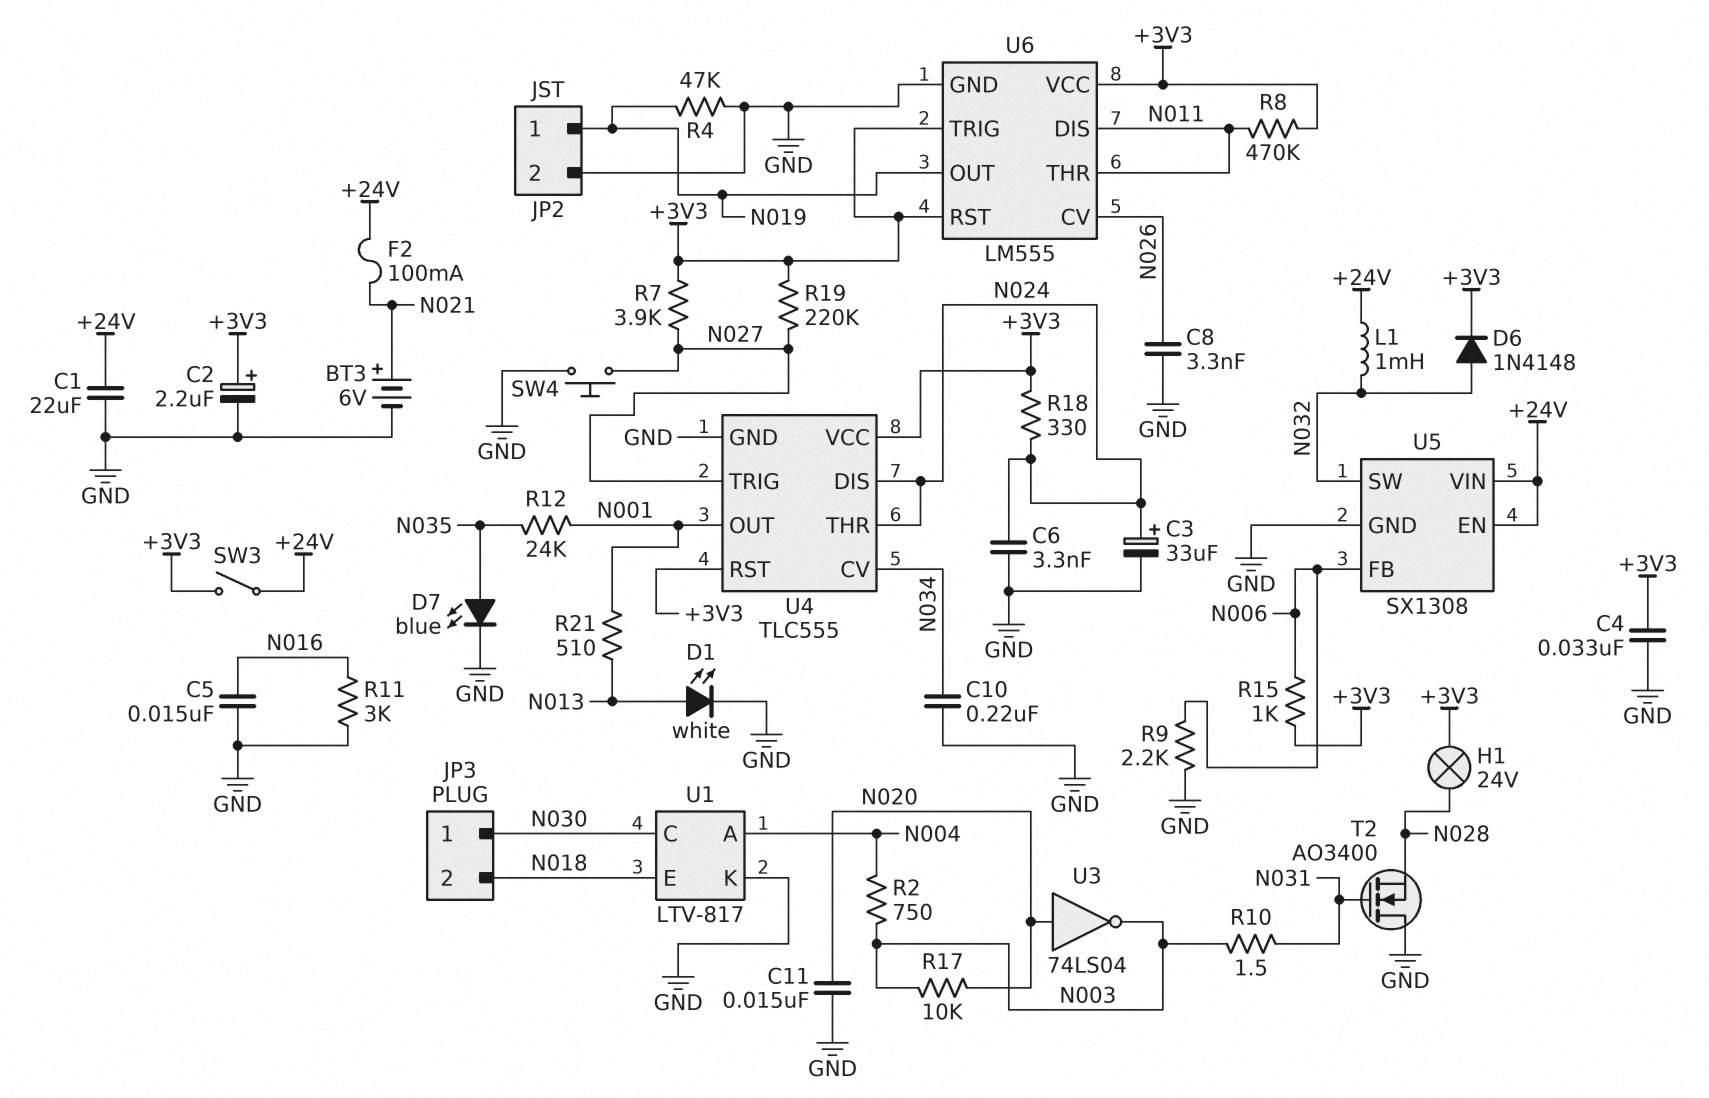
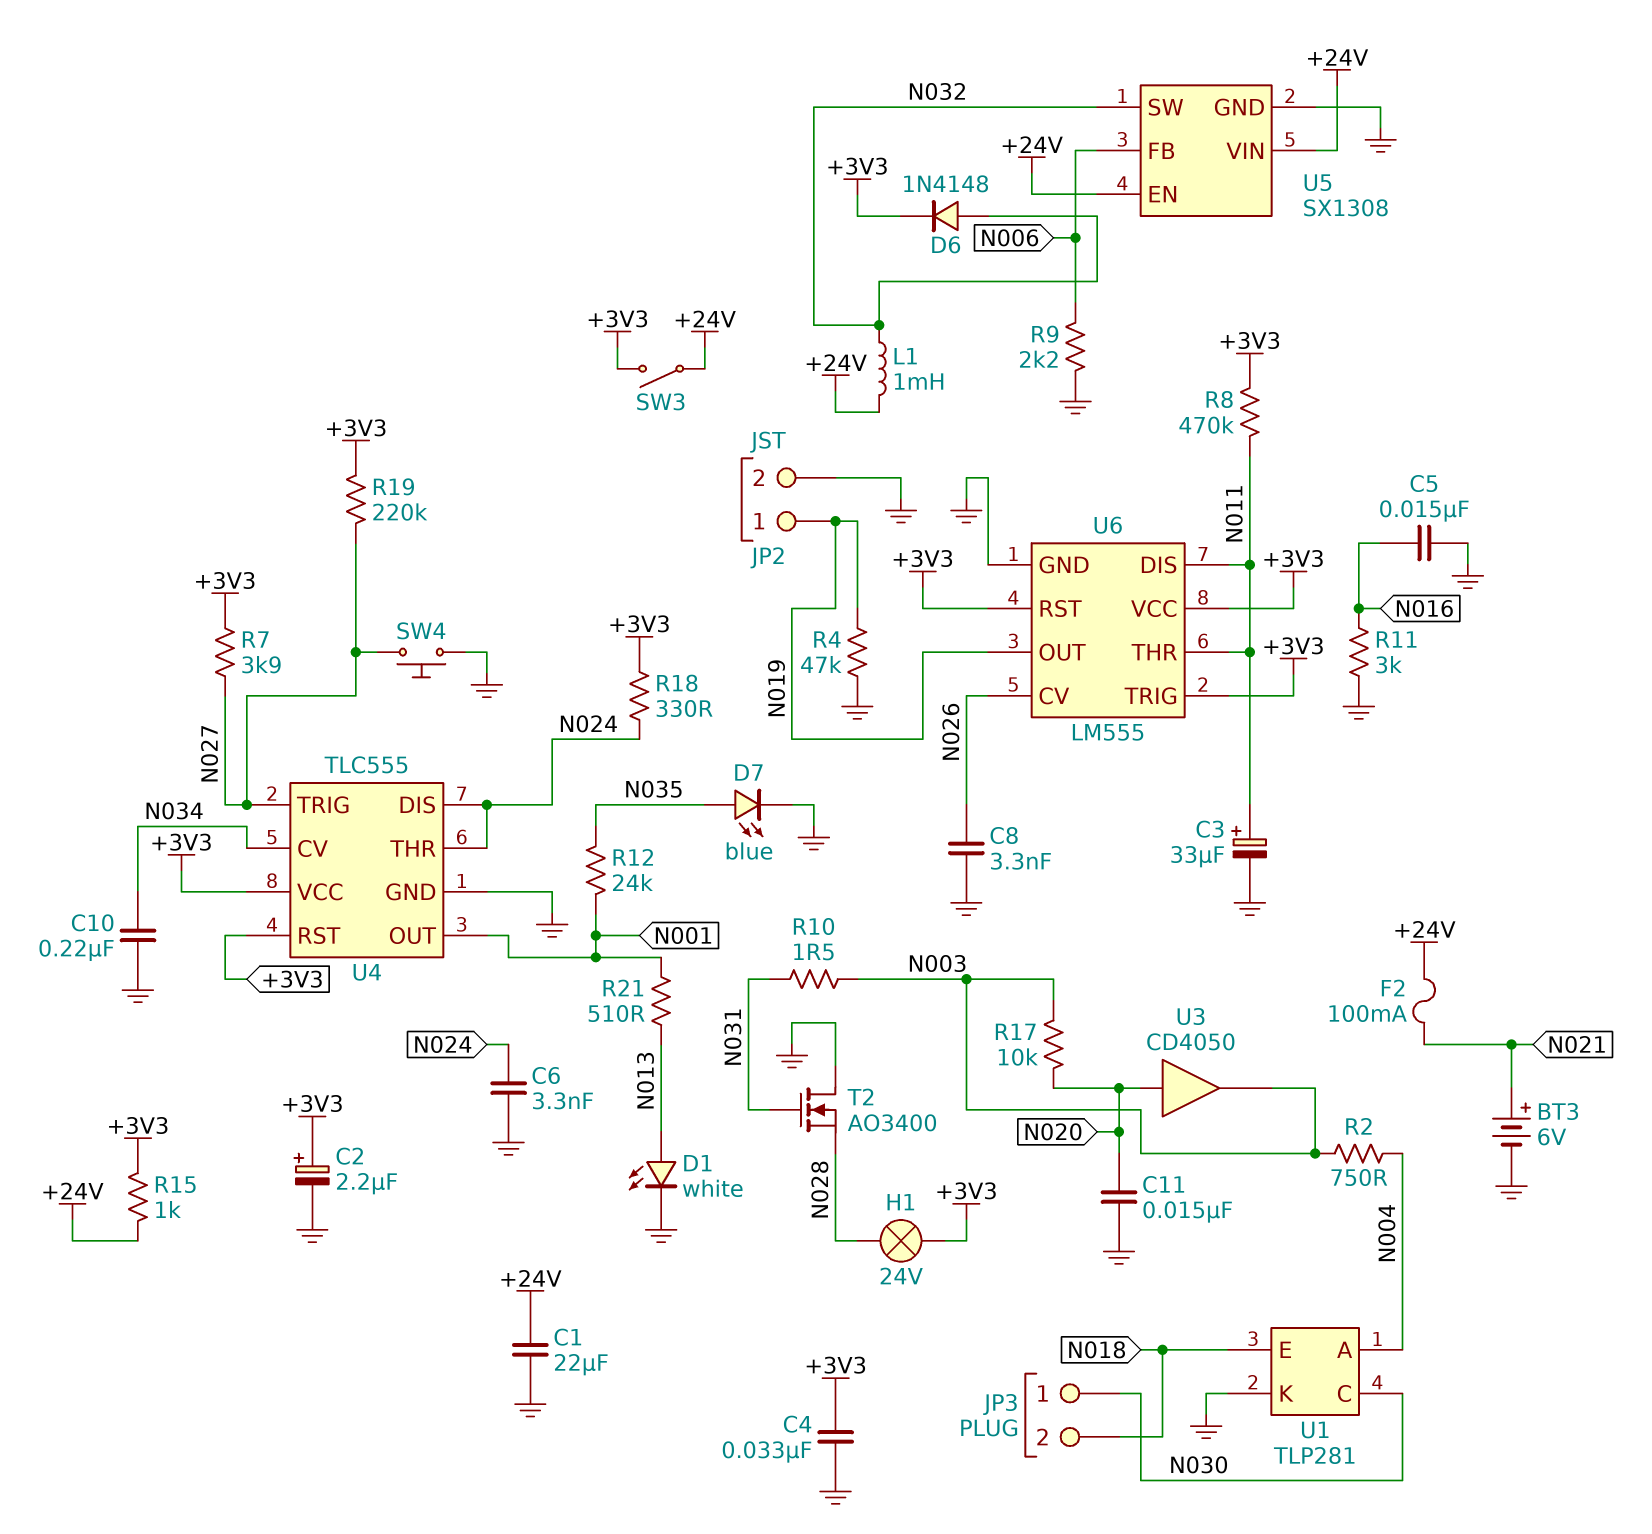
C3: 33uF (plus N024, minus GND) -> 33uF (plus N011, minus GND)
R15: 1k (+3V3, N006) -> 1k (+3V3, +24V)
U1: LTV-817 -> TLP281
U3: NOT 74LS04 (in N020, out N003) -> buffer CD4050 (in N020, out N003)

